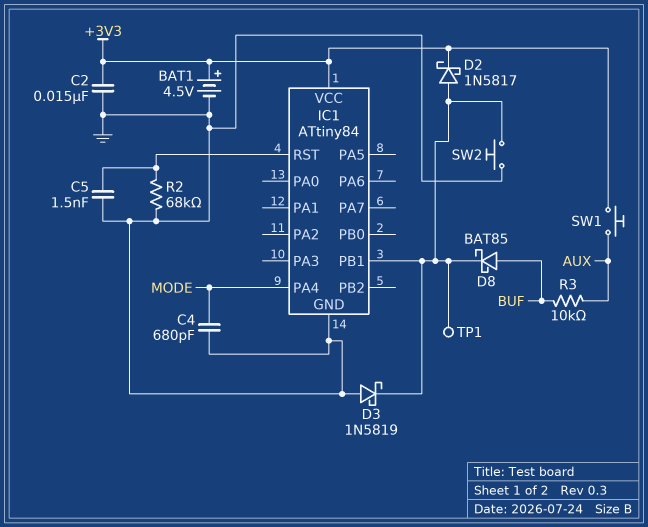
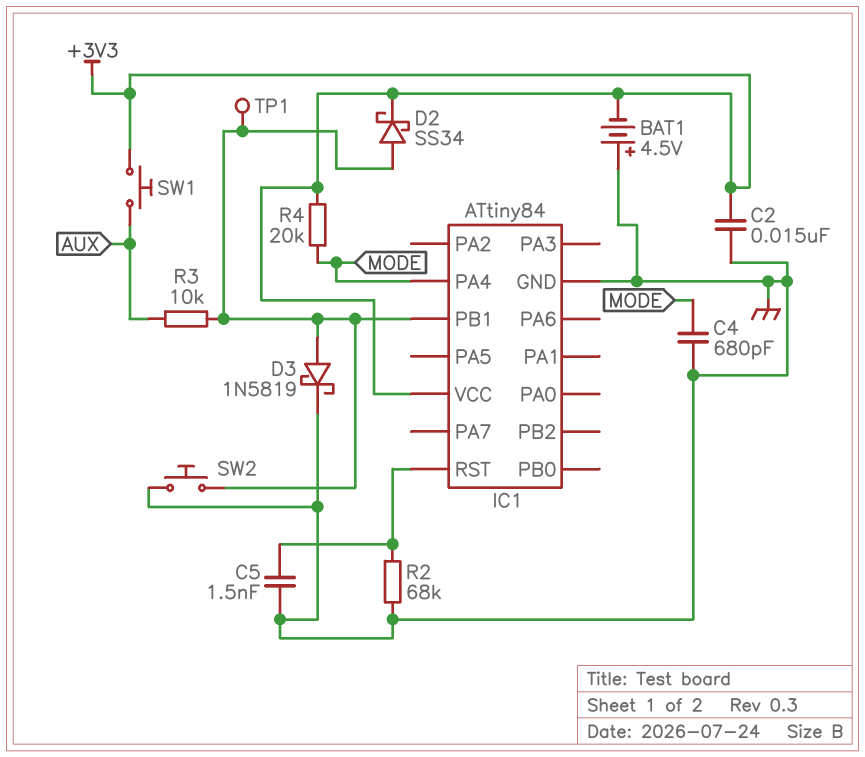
BAT1: 4.5V (plus +3V3, minus GND) -> 4.5V (plus GND, minus +3V3)
D2: schottky 1N5817 (A IC1/PB1, K +3V3) -> schottky SS34 (A IC1/PB1, K +3V3)
D3: schottky 1N5819 (A GND, K IC1/PB1) -> schottky 1N5819 (A IC1/PB1, K GND)
D8: schottky BAT85 (A BUF, K IC1/PB1) -> none
R3: 10k (AUX, BUF) -> 10k (AUX, IC1/PB1)
R4: none -> 20k (+3V3, MODE)

